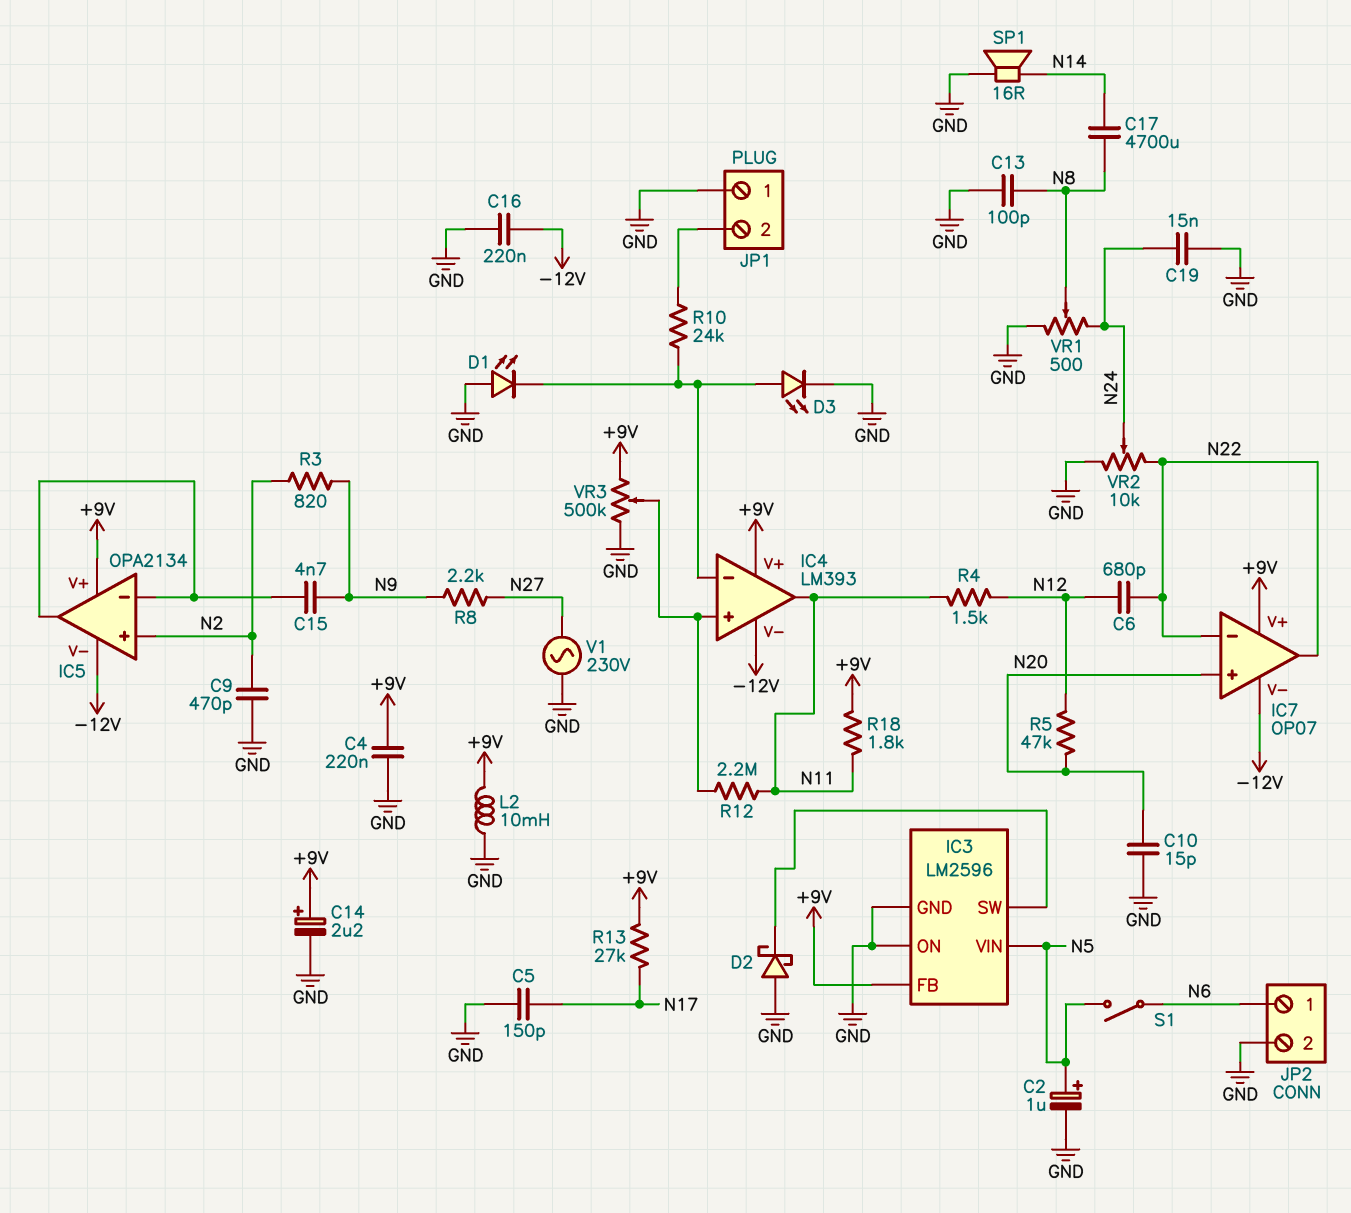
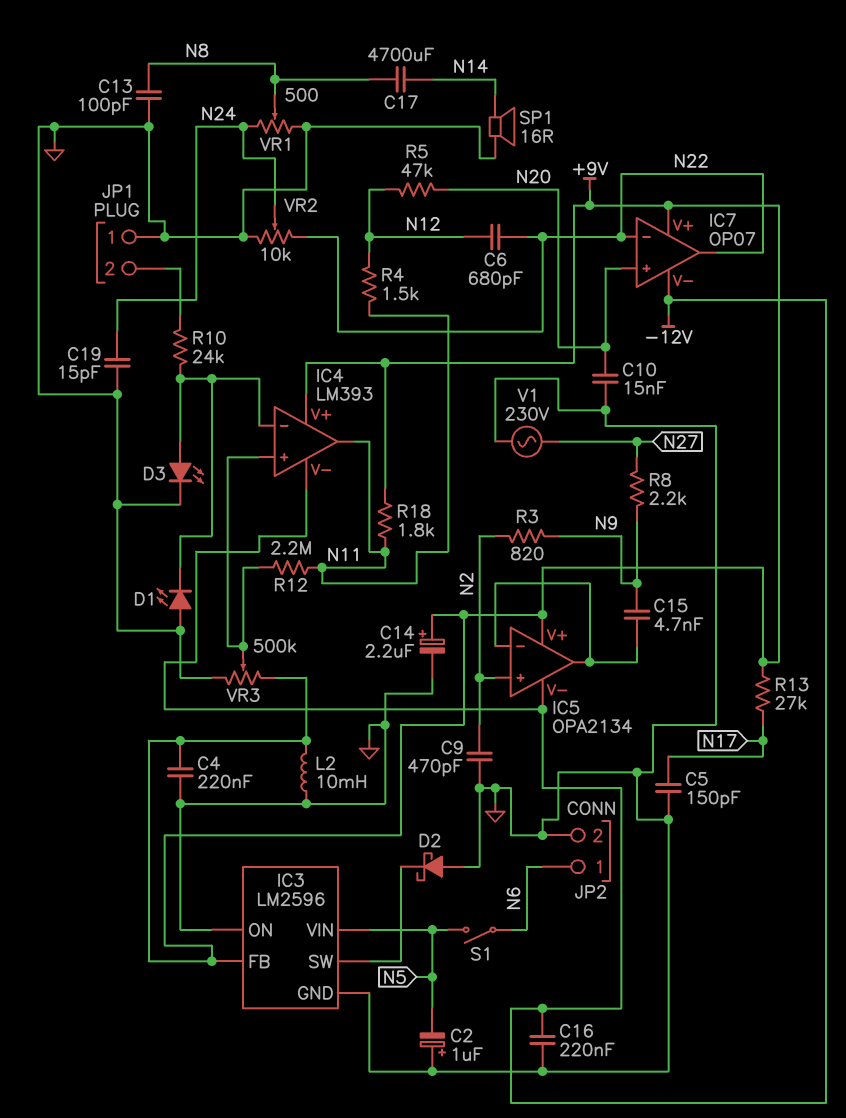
C2: 1uF (plus N5, minus GND) -> 1uF (plus GND, minus N5)
C10: 15pF (GND, N20) -> 15nF (GND, N20)
C19: 15nF (GND, N24) -> 15pF (GND, N24)

